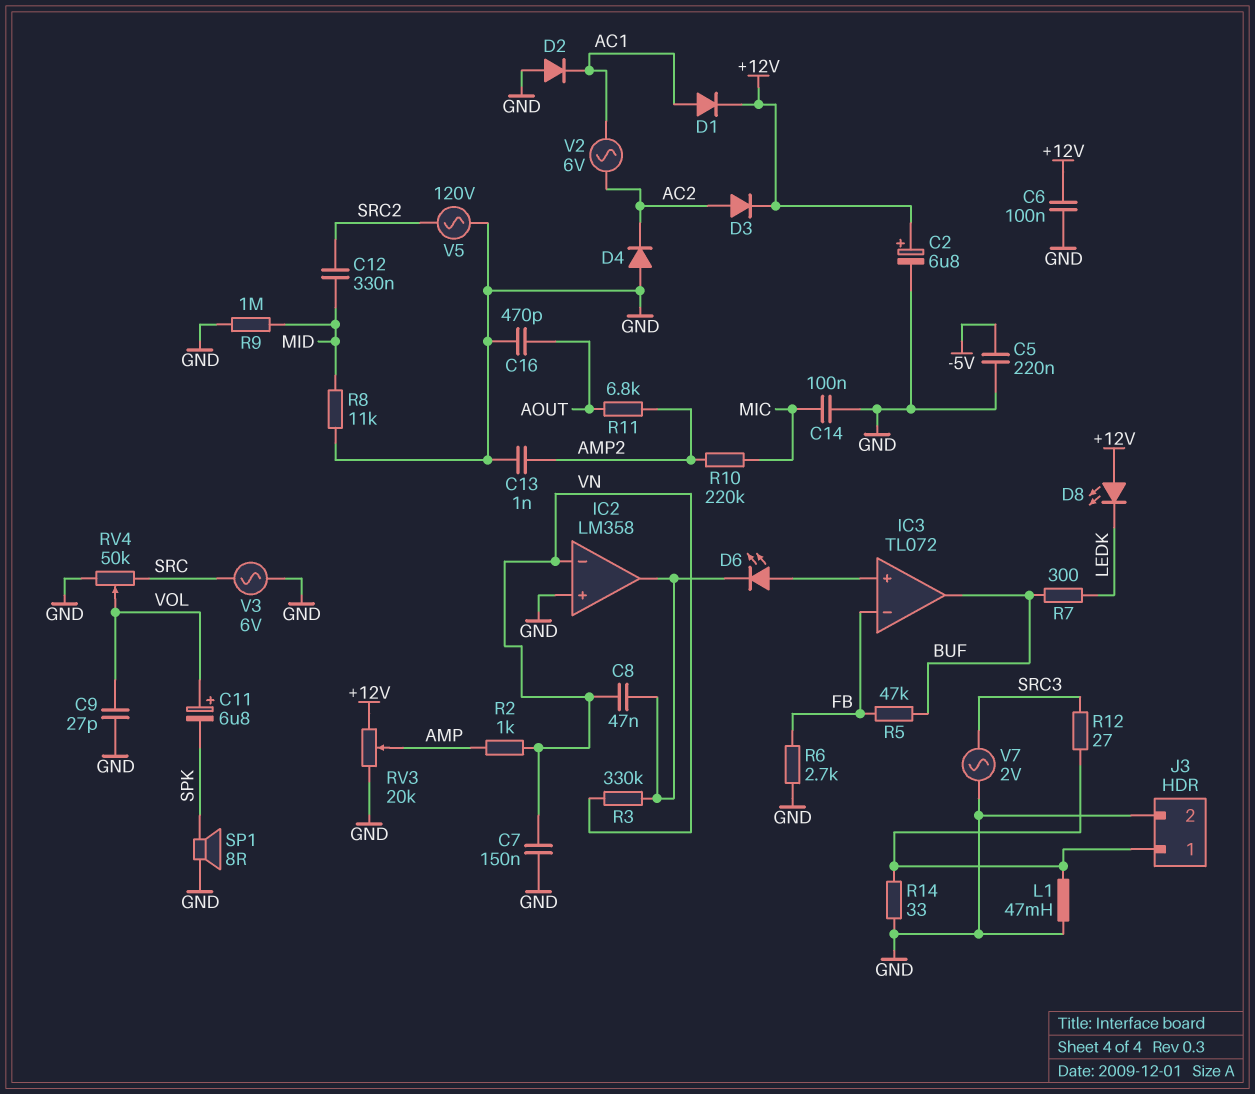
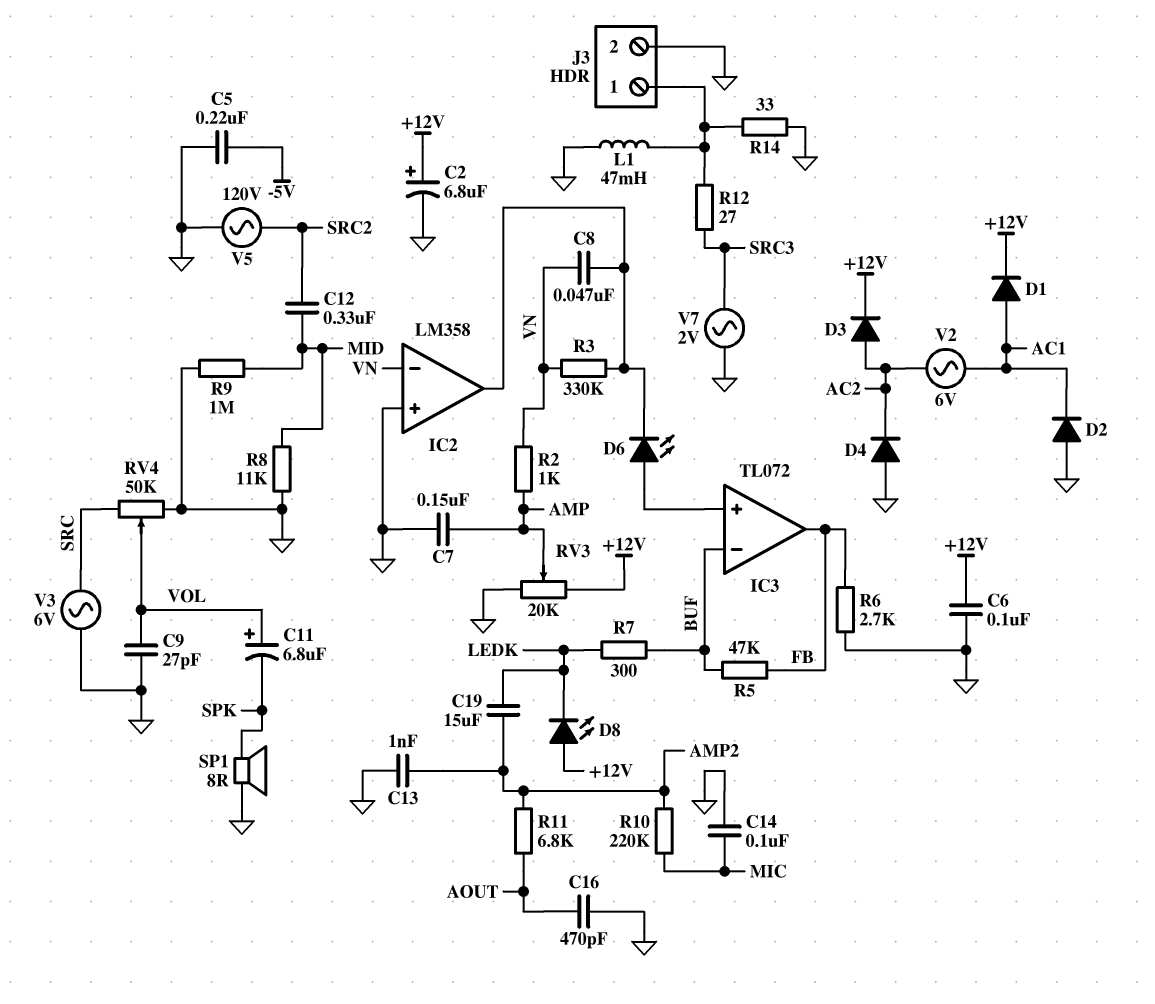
C7: 150nF (GND, VN) -> 150nF (AMP, GND)
C19: none -> 15uF (AMP2, LEDK)
IC3 pin in-: FB -> BUF
IC3 pin out: BUF -> FB

